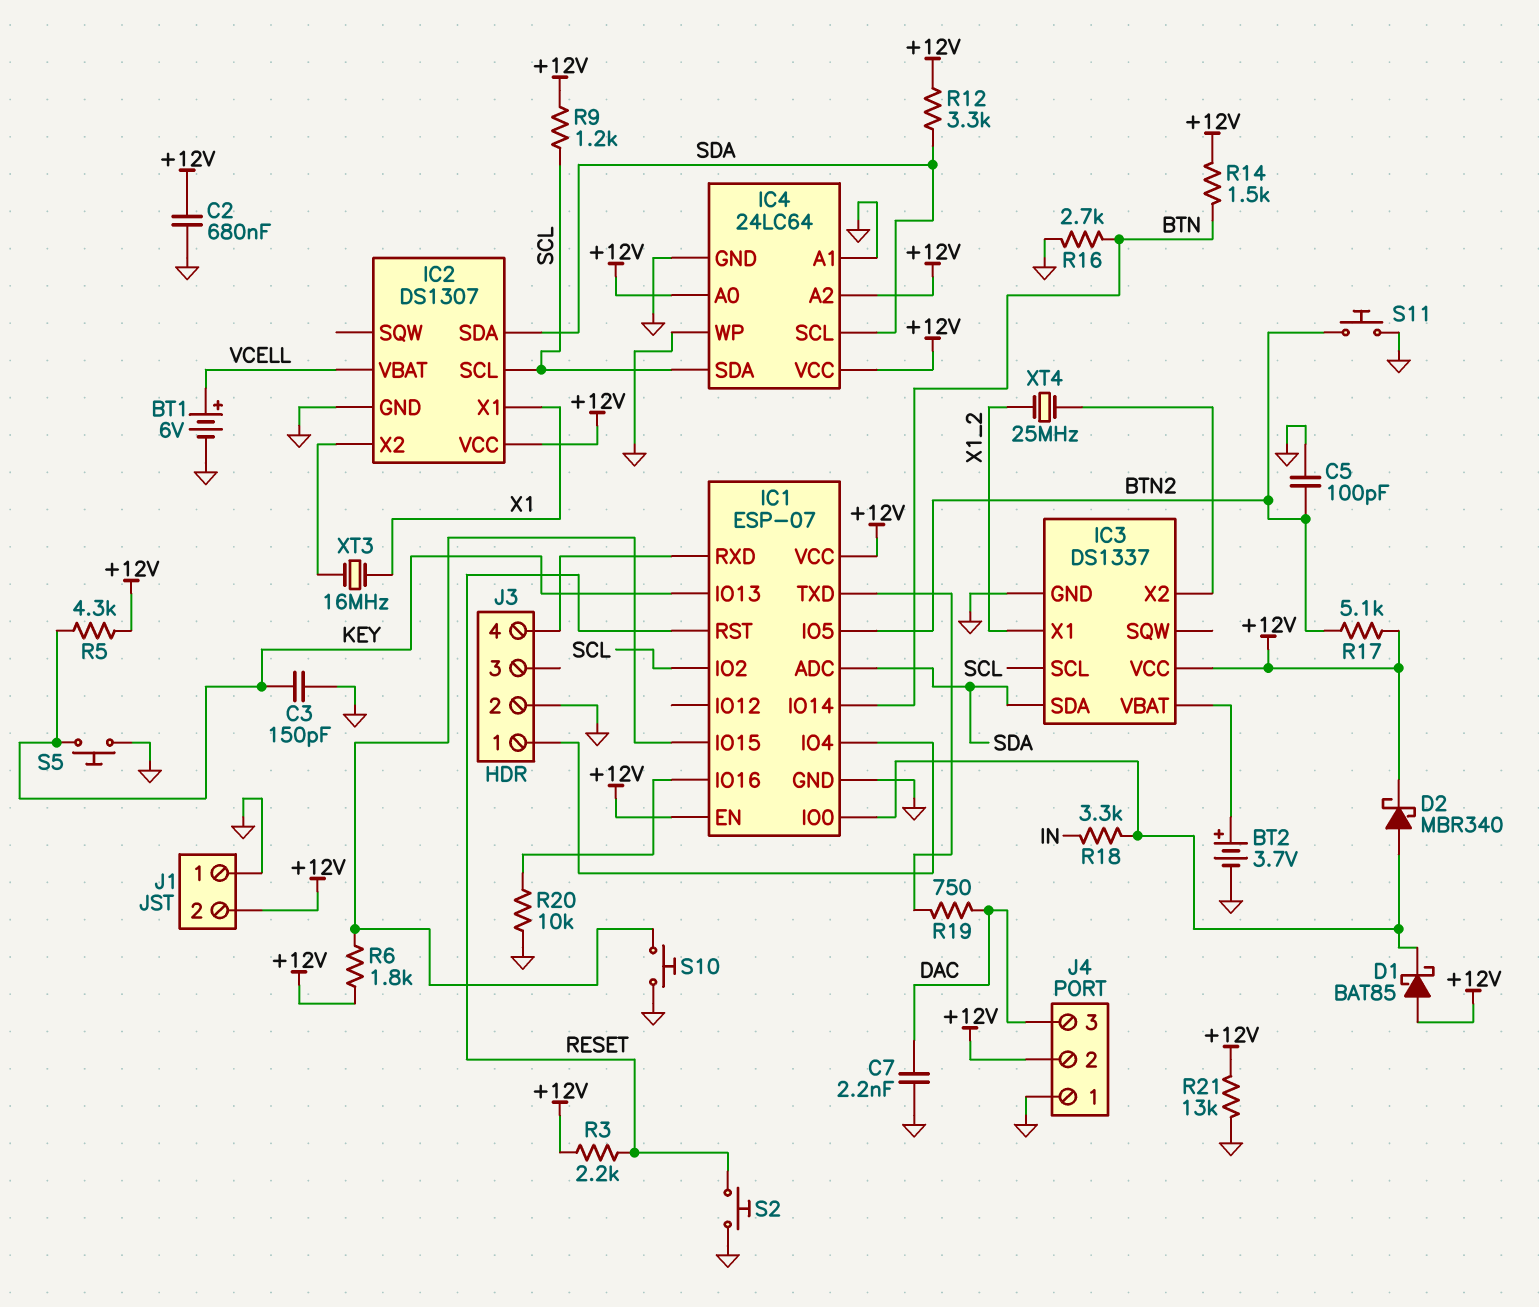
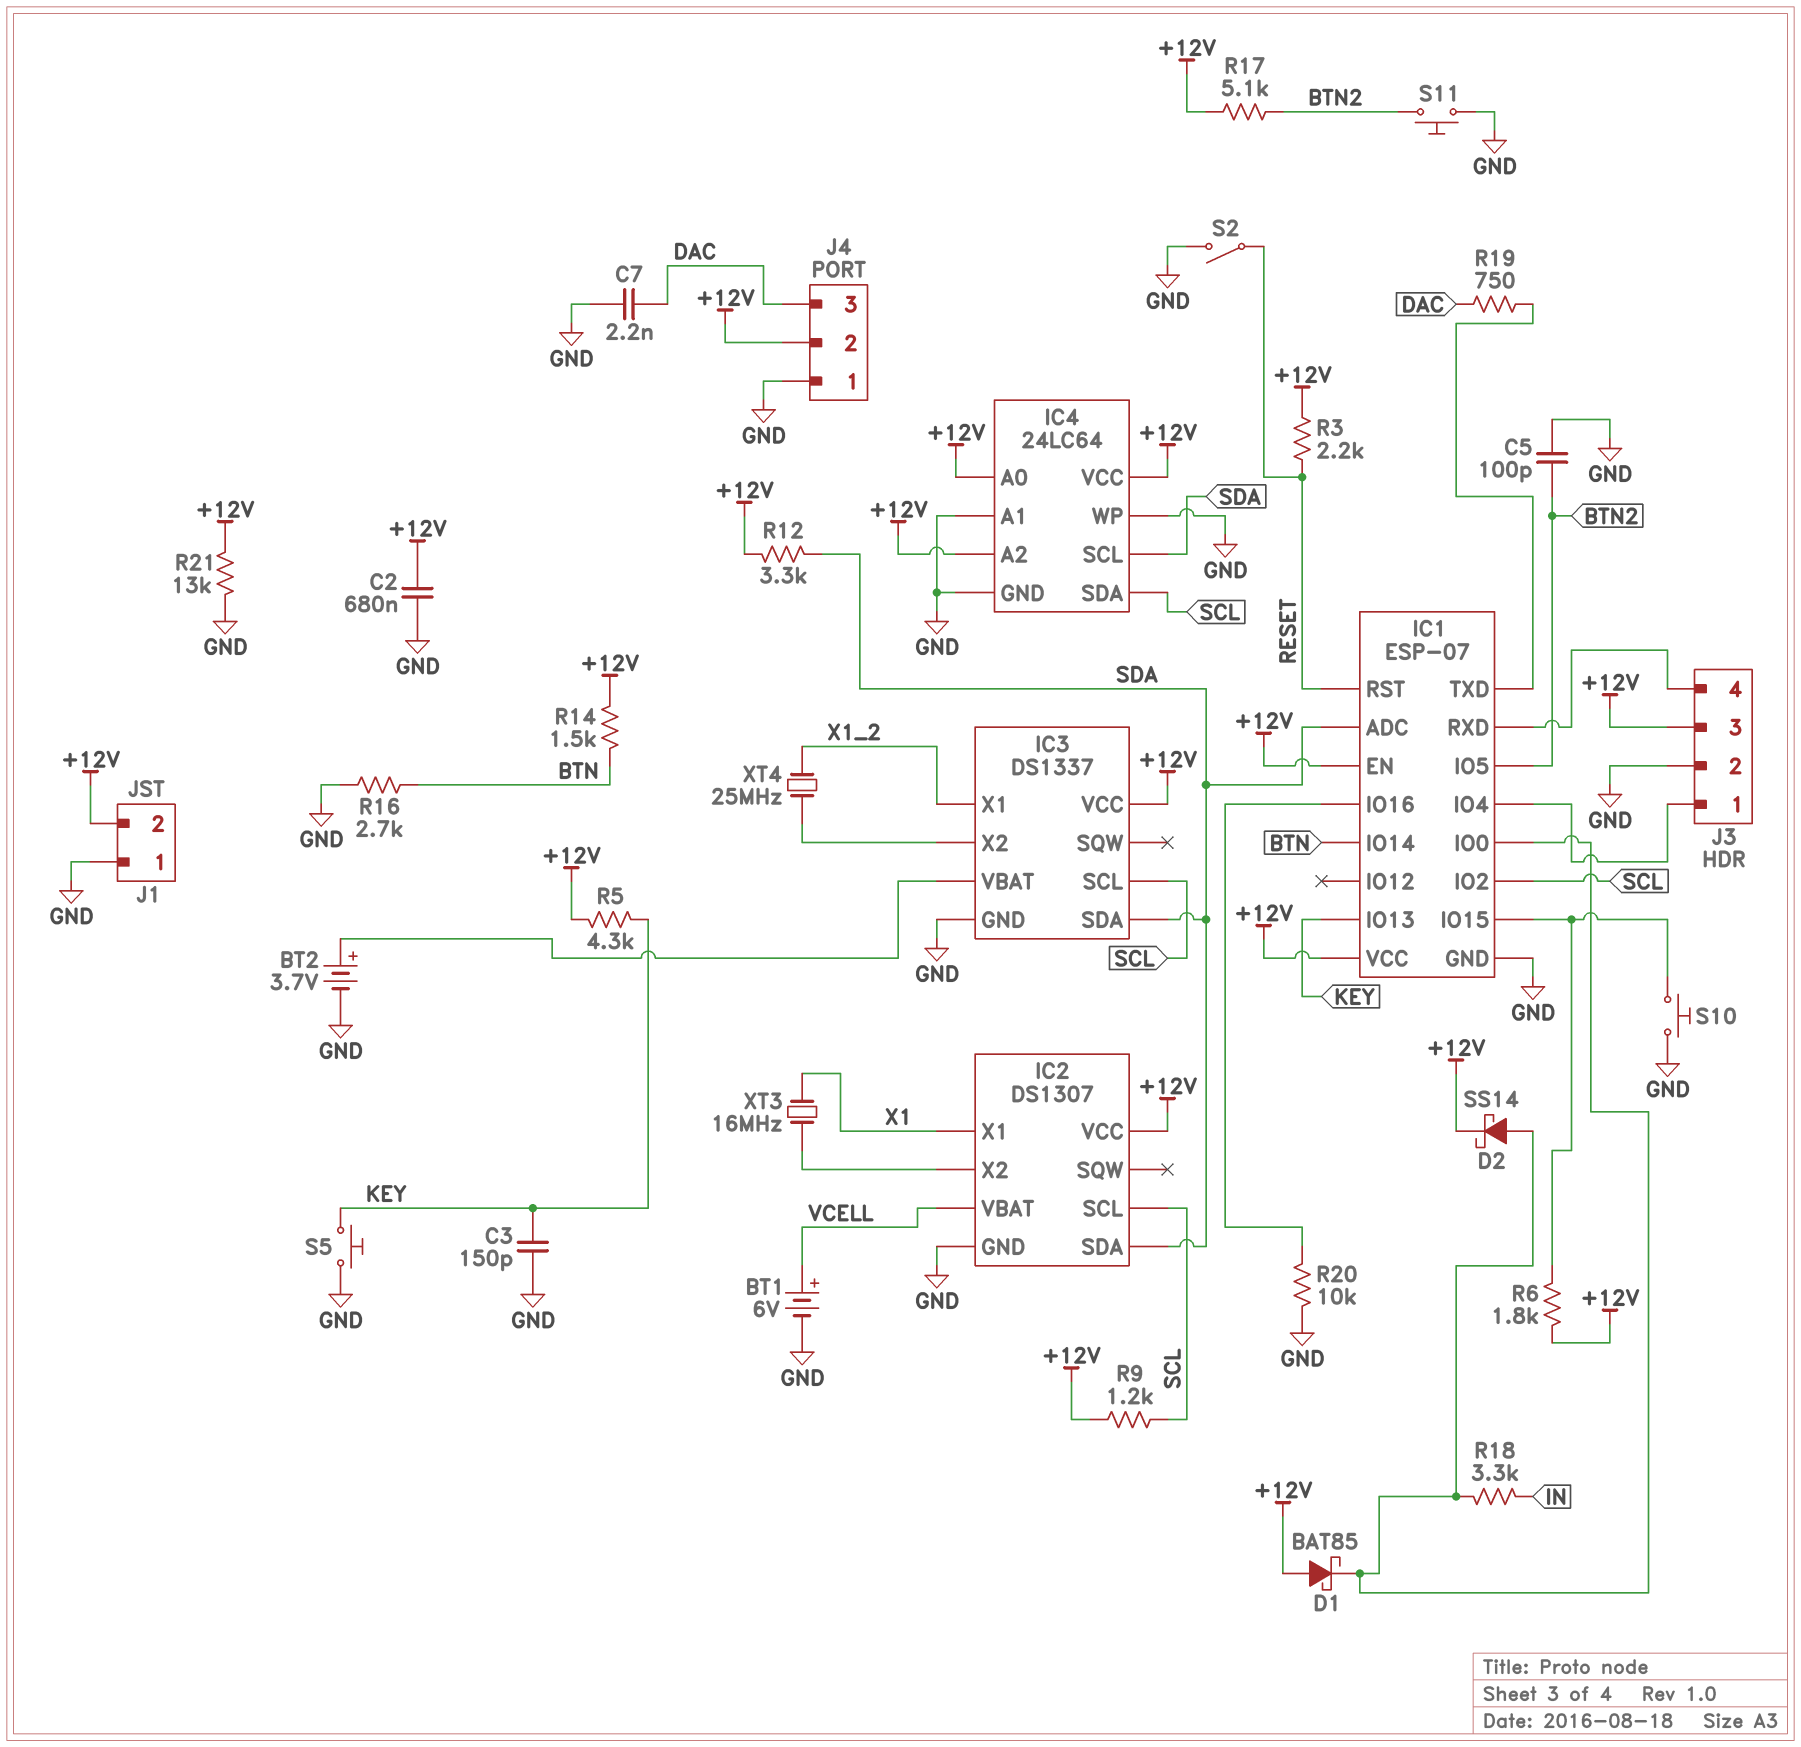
D2: schottky MBR340 (A IC1/IO0, K +12V) -> schottky SS14 (A IC1/IO0, K +12V)
J3 pin 3: none -> +12V
S2: button (GND, RESET) -> switch (GND, RESET)

